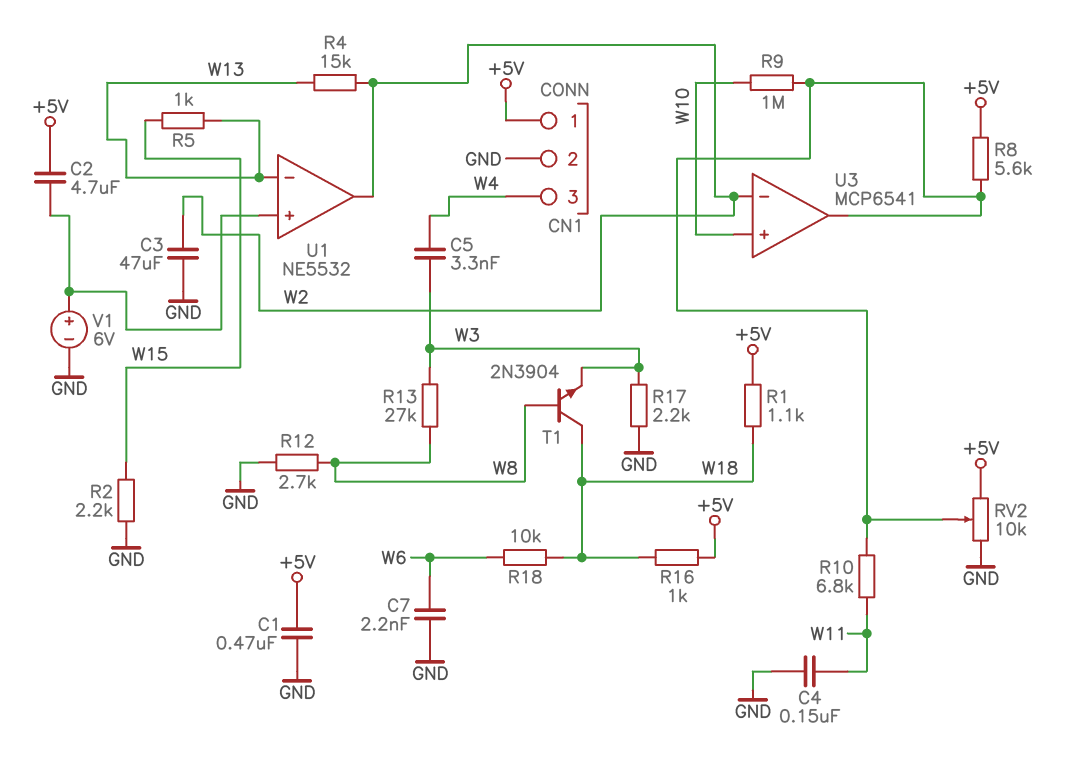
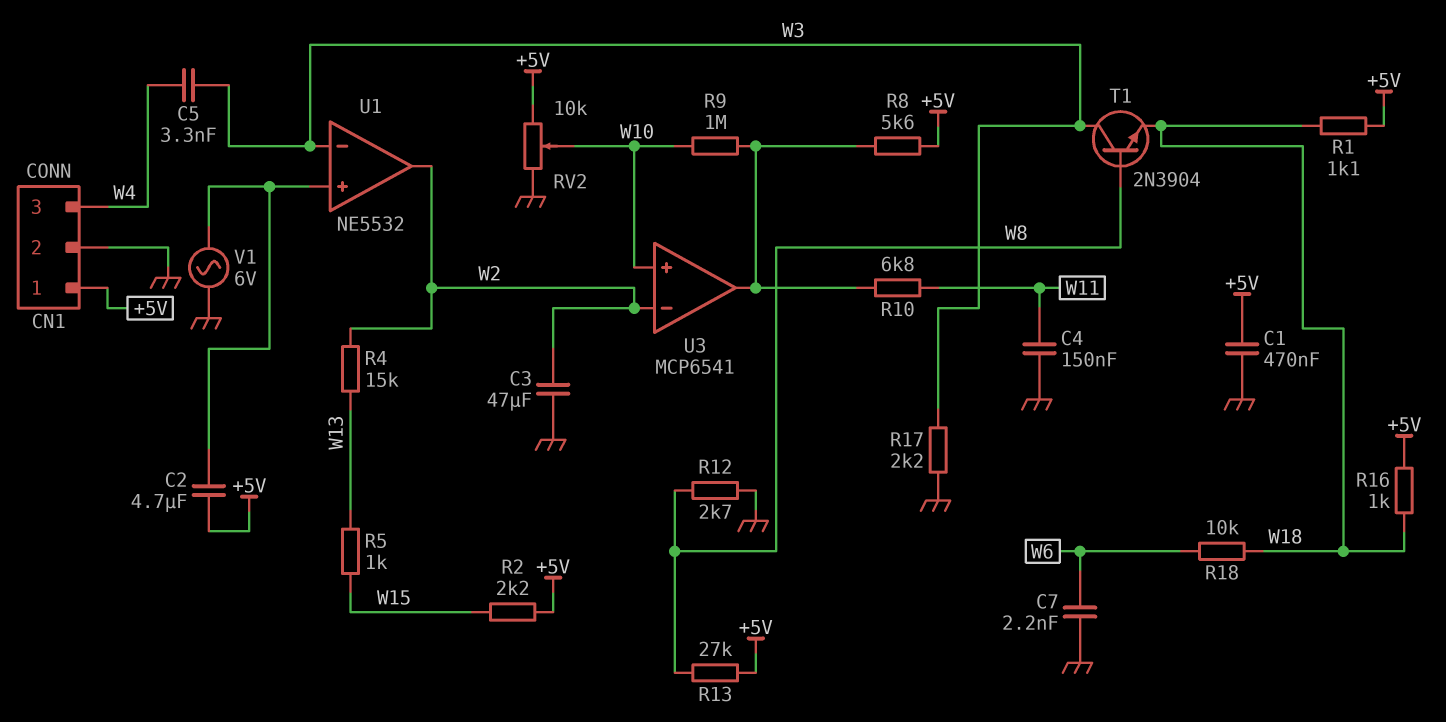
R2: 2.2k (GND, W15) -> 2.2k (+5V, W15)
R13: 27k (W3, W8) -> 27k (+5V, W8)
RV2: 10k (+5V, GND, wiper U3/out) -> 10k (+5V, GND, wiper W10)
T1: NPN 2N3904 (B W8, C W18, E W3) -> NPN 2N3904 (B W8, C W3, E W18)
U1 pin in-: W13 -> W3
V1: 6V (plus U1/in+, minus GND) -> AC 6V (GND, U1/in+)

